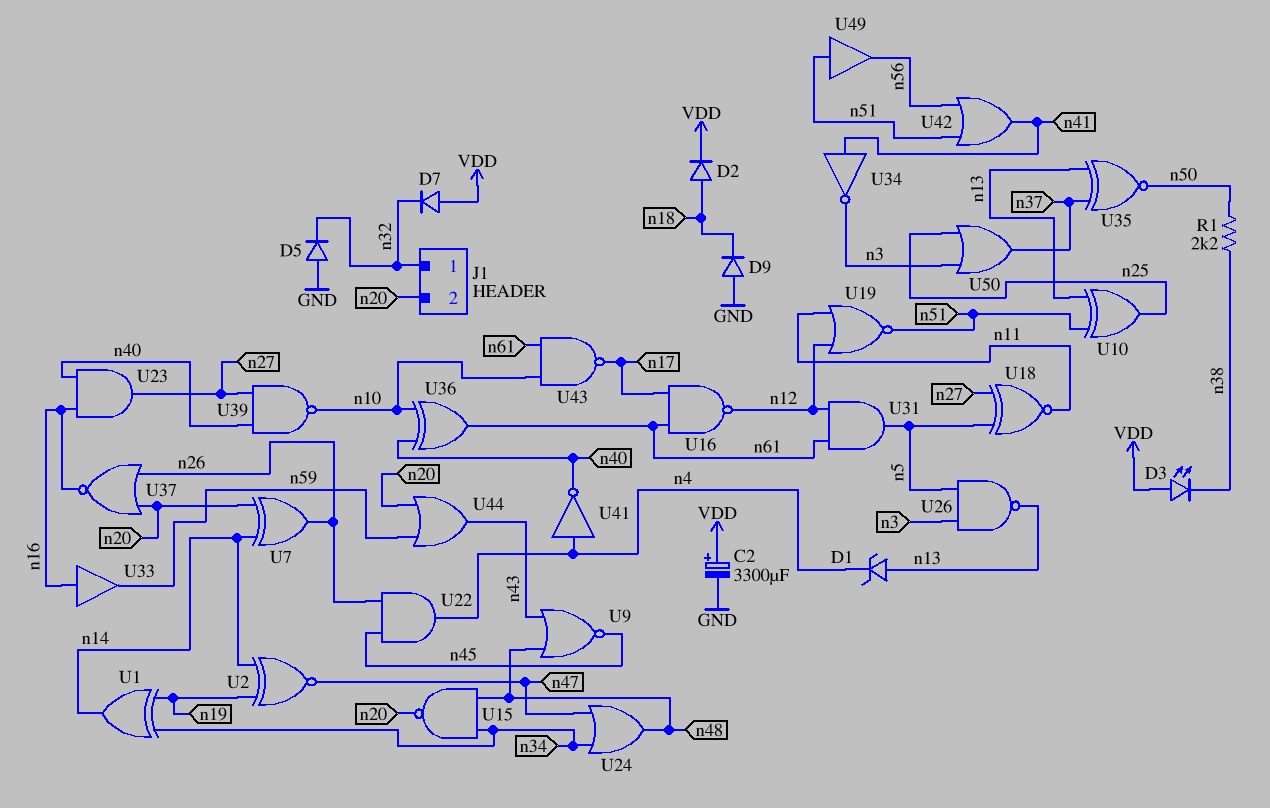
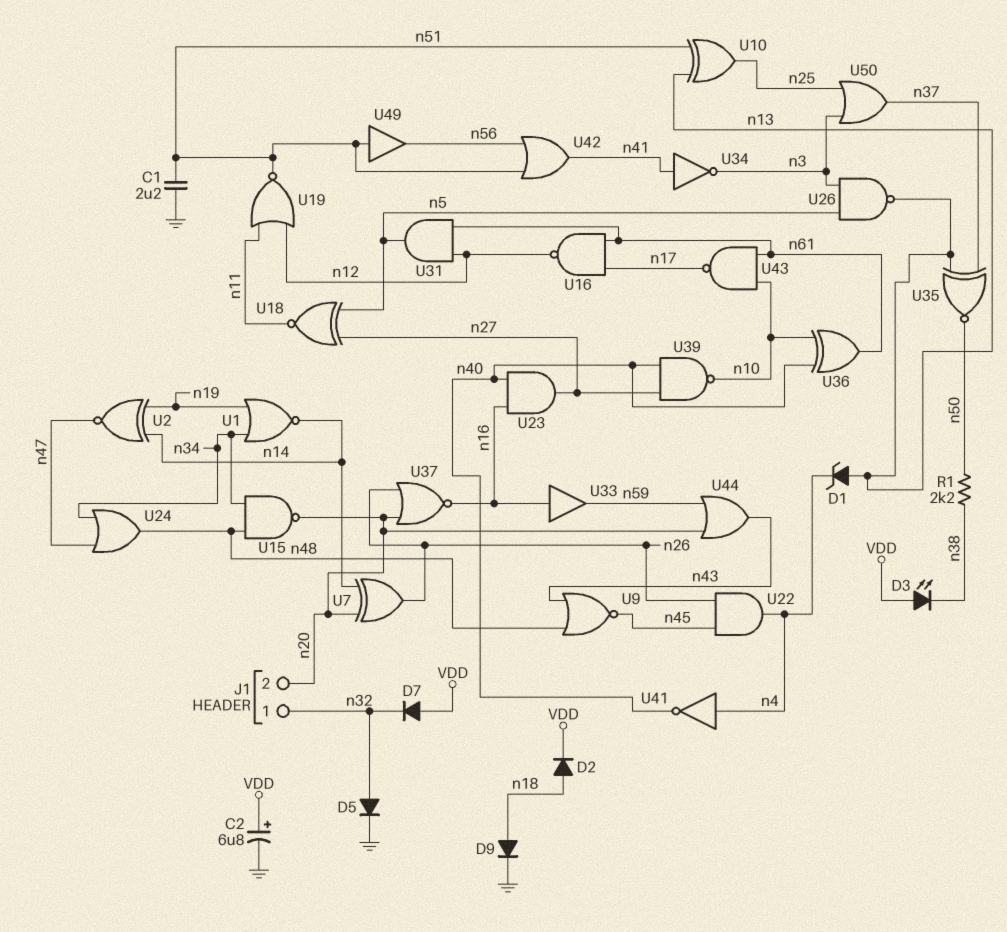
C1: none -> 2.2uF (GND, n51)
C2: 3300uF (plus VDD, minus GND) -> 6.8uF (plus VDD, minus GND)
D5: diode (A GND, K n32) -> diode (A n32, K GND)
D9: diode (A GND, K n18) -> diode (A n18, K GND)
U1: XOR (in n19, in n34, out n14) -> NOR (in n19, in n34, out n14)

